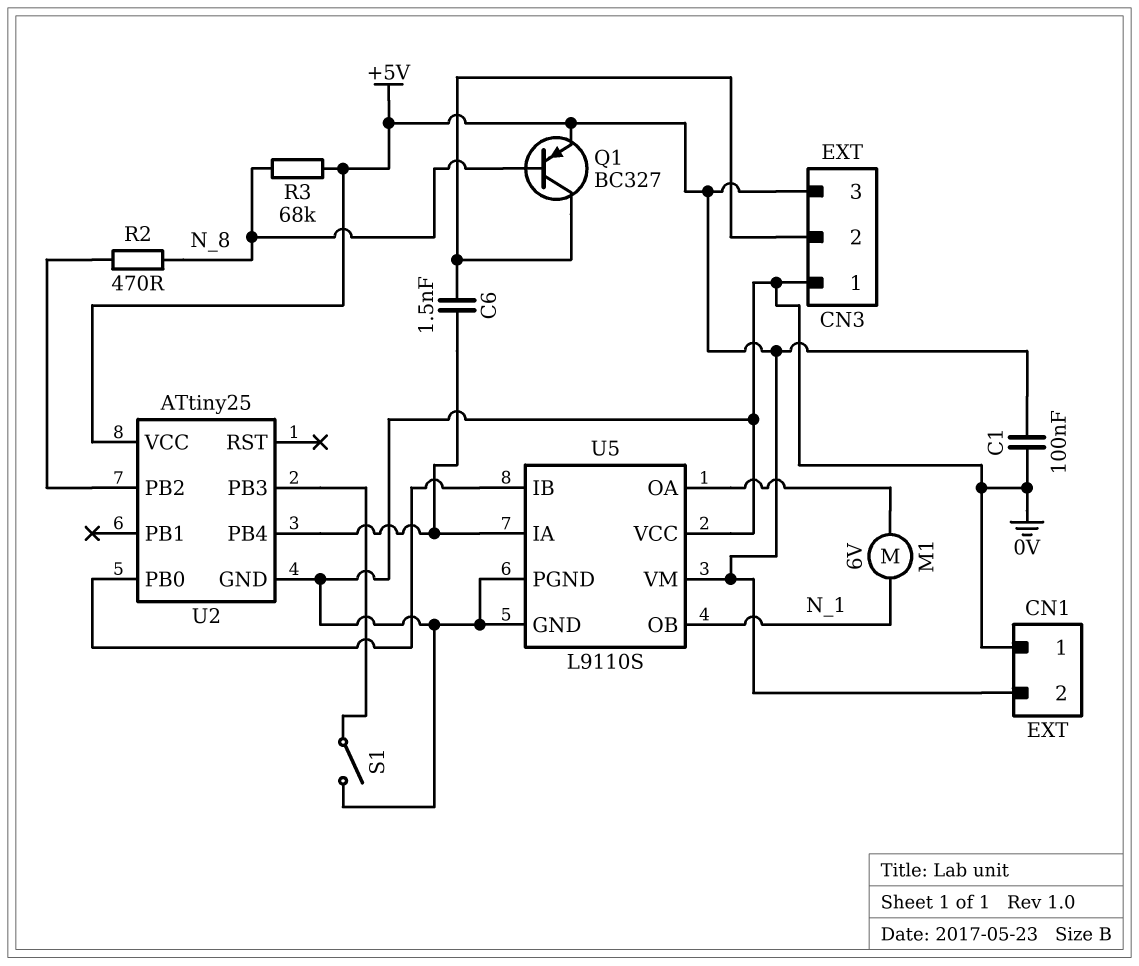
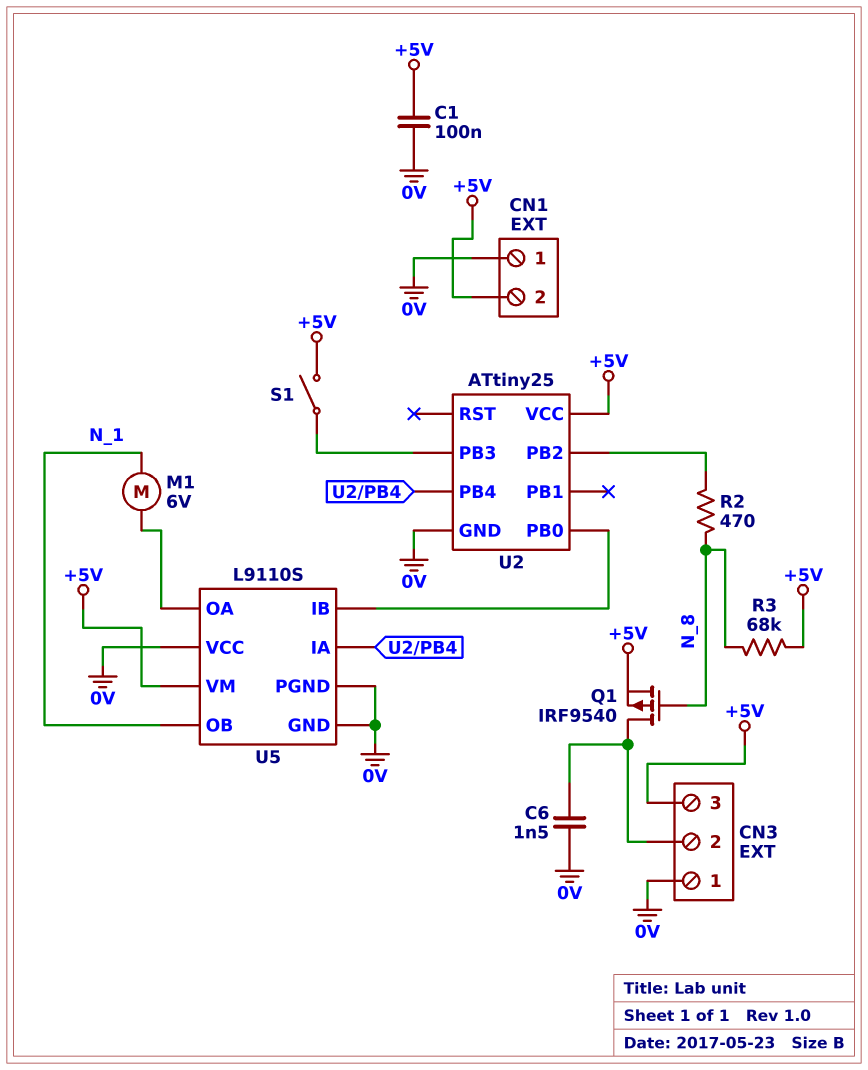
C6: 1.5nF (CN3/2, U2/PB4) -> 1.5nF (0V, CN3/2)
Q1: PNP BC327 (B N_8, C CN3/2, E +5V) -> PMOS IRF9540 (G N_8, D CN3/2, S +5V)
S1: switch (0V, U2/PB3) -> switch (+5V, U2/PB3)

